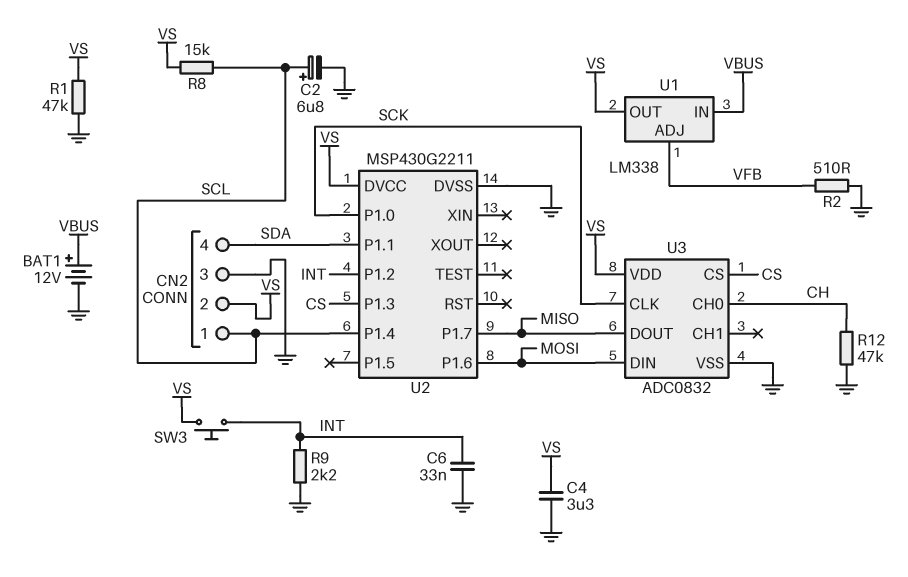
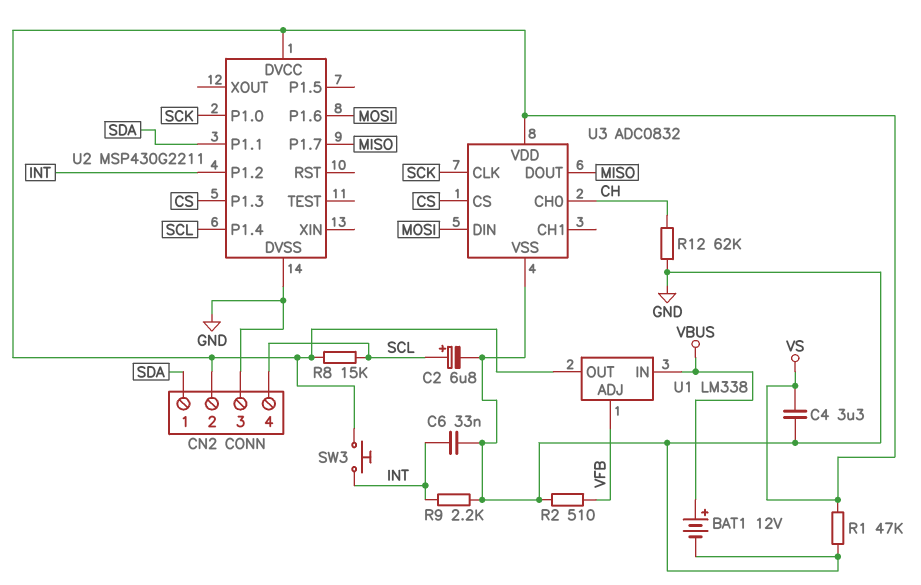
CN2 pin 1: SCL -> SDA
CN2 pin 4: SDA -> SCL
R12: 47k (CH, GND) -> 62k (CH, GND)

